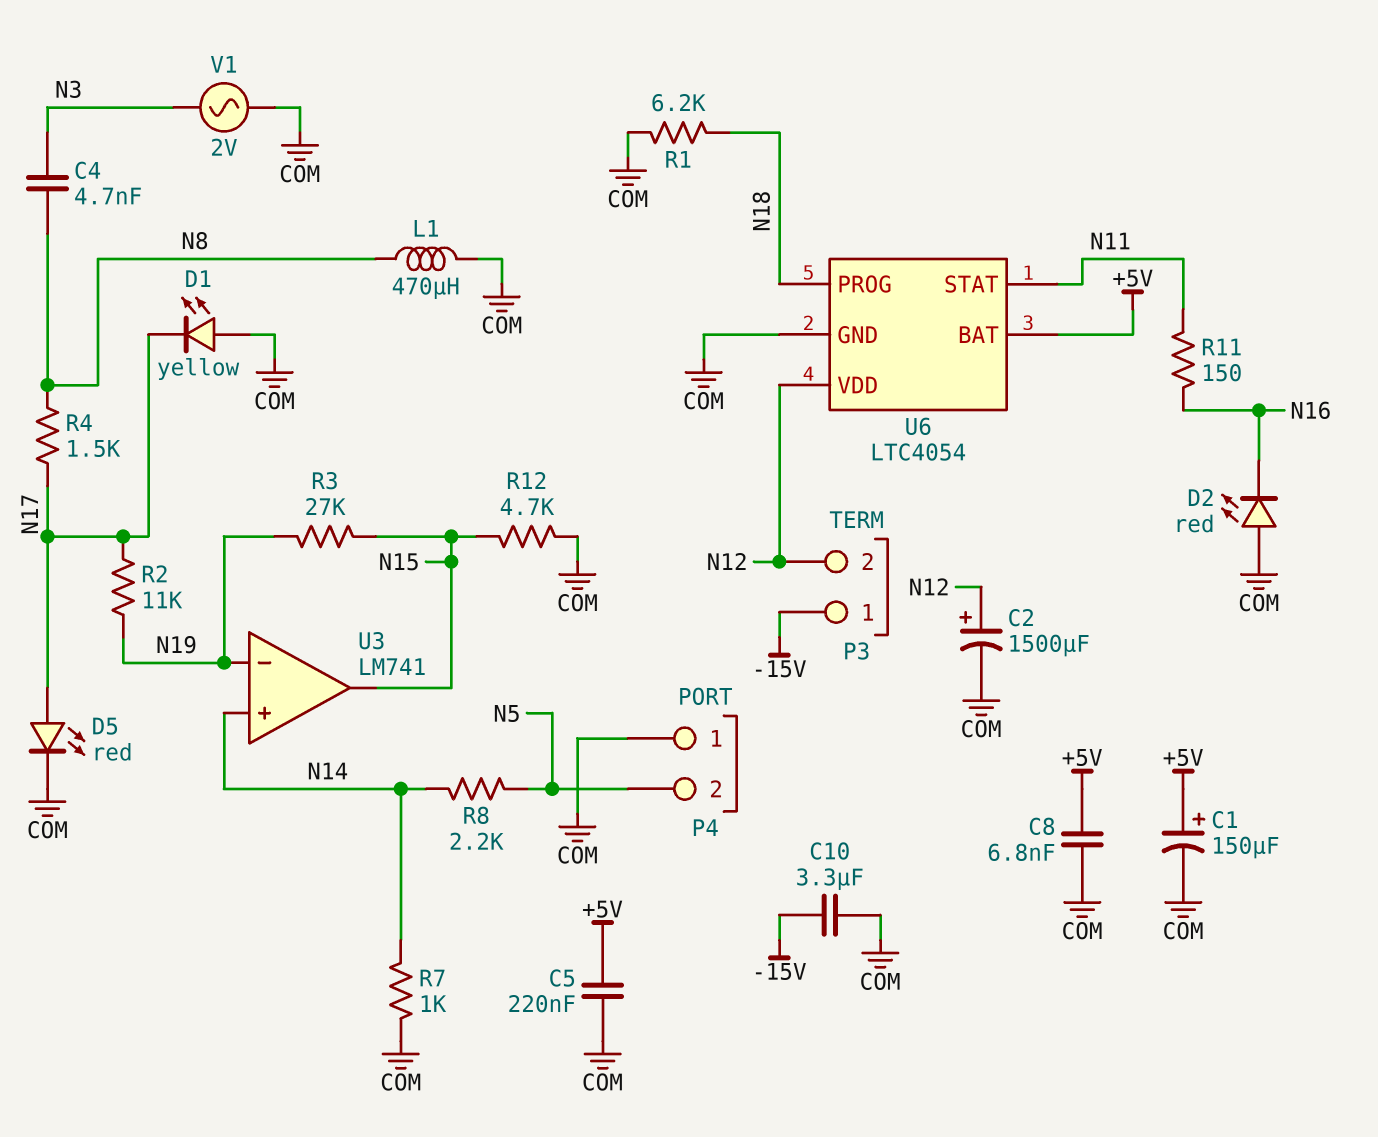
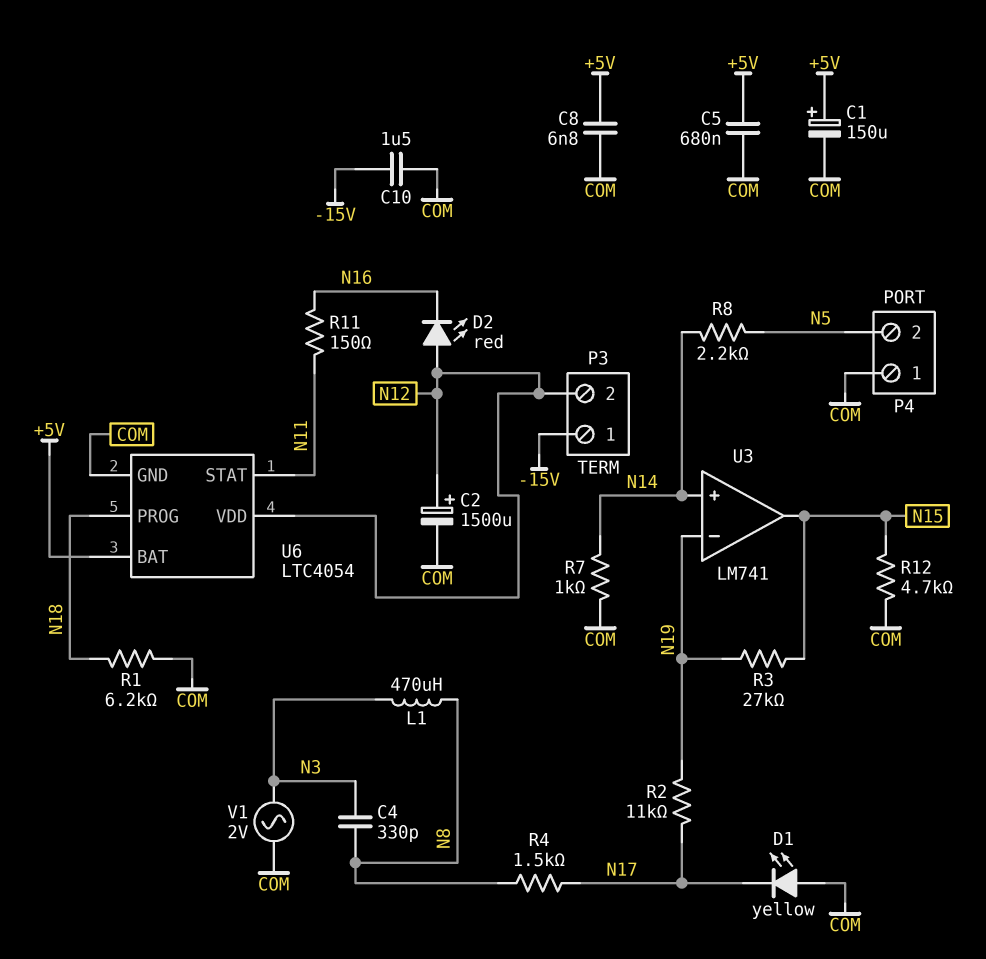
C4: 4.7nF (N3, N8) -> 330pF (N3, N8)
C5: 220nF (+5V, COM) -> 680nF (+5V, COM)
C10: 3.3uF (-15V, COM) -> 1.5uF (-15V, COM)
D2: LED red (A COM, K N16) -> LED red (A N12, K N16)
D5: LED red (A N17, K COM) -> none
L1: 470uH (COM, N8) -> 470uH (N3, N8)

